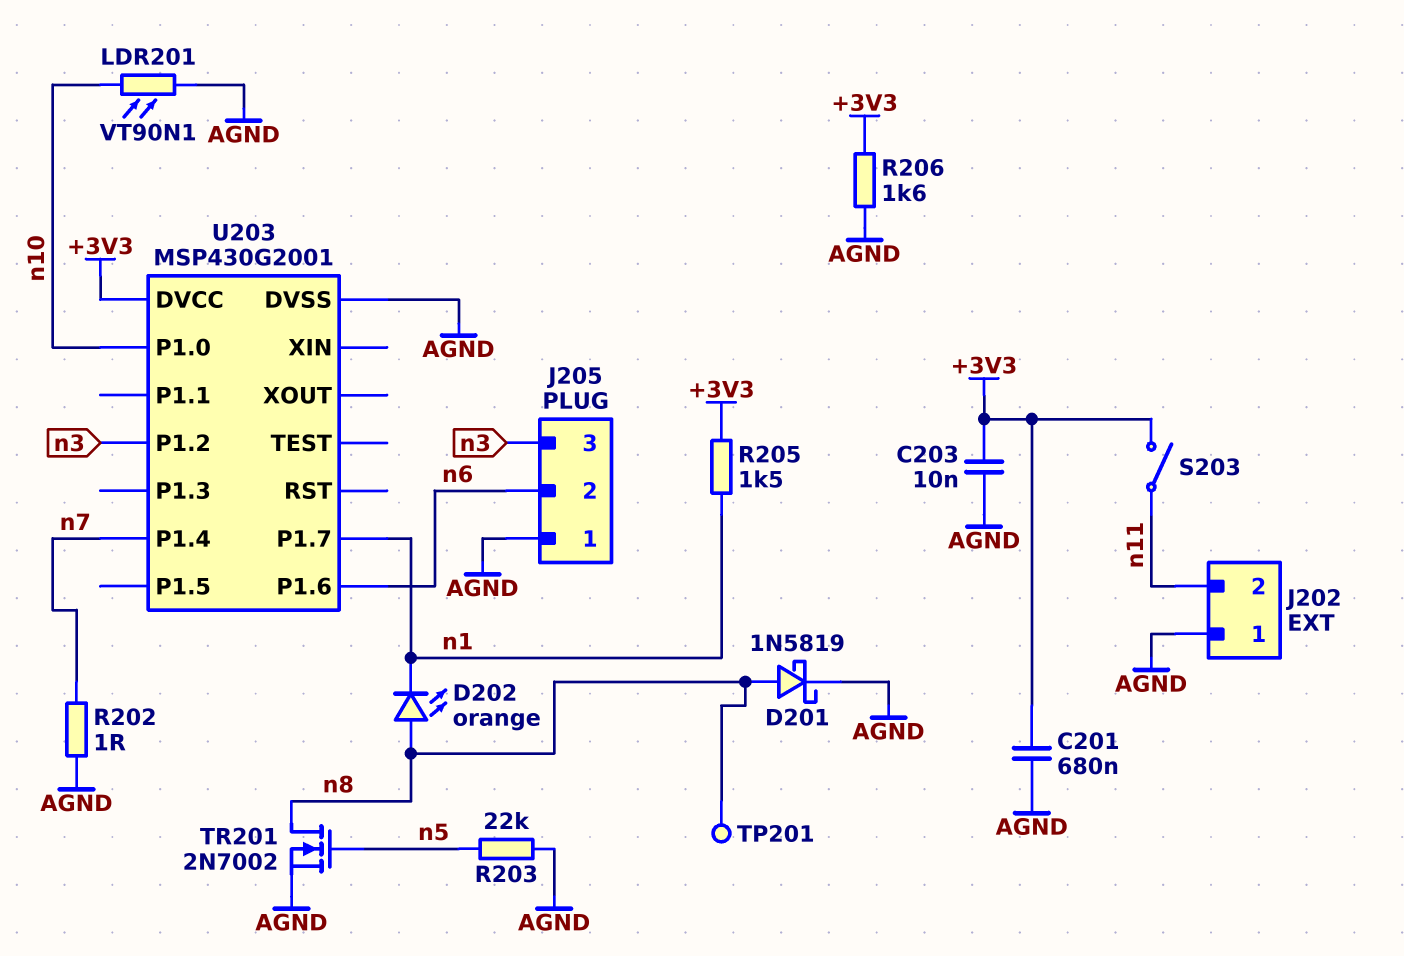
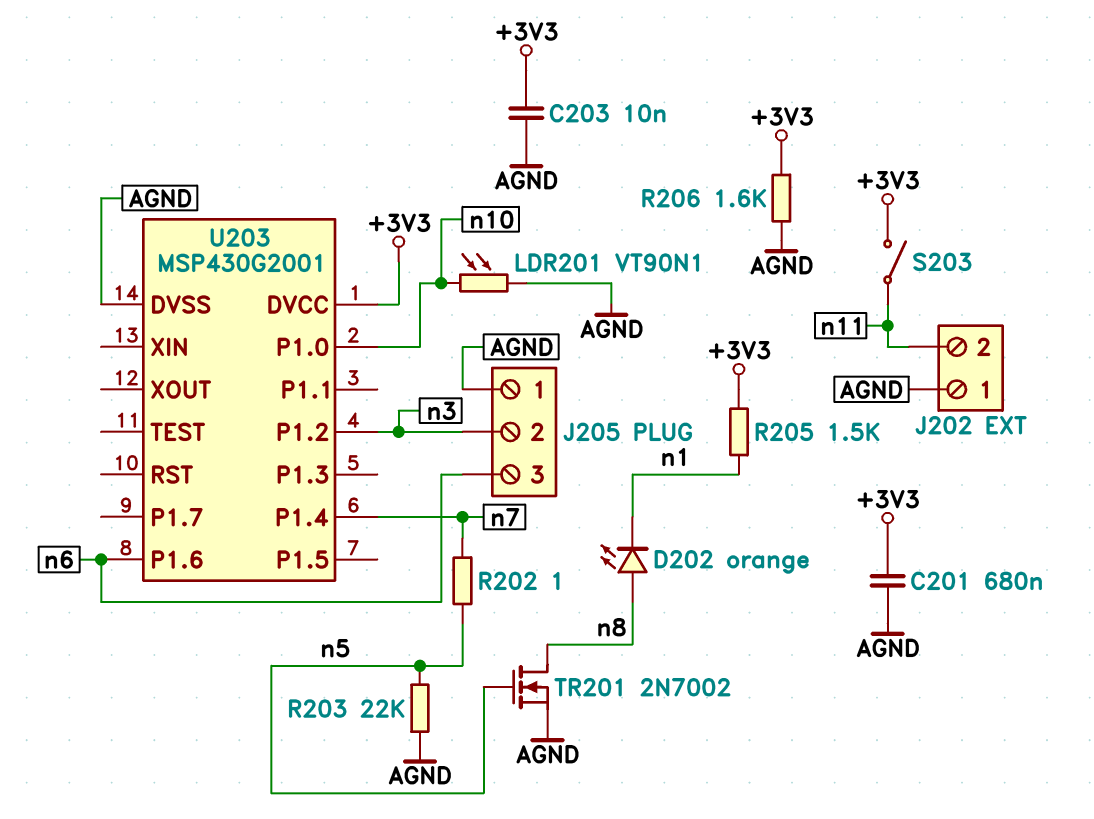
D201: schottky 1N5819 (A n8, K AGND) -> none
J205 pin 2: n6 -> n3
J205 pin 3: n3 -> n6
R202: 1 (AGND, n7) -> 1 (n5, n7)
TP201: test point (n8) -> none
U203 pin P1.7: n1 -> none

